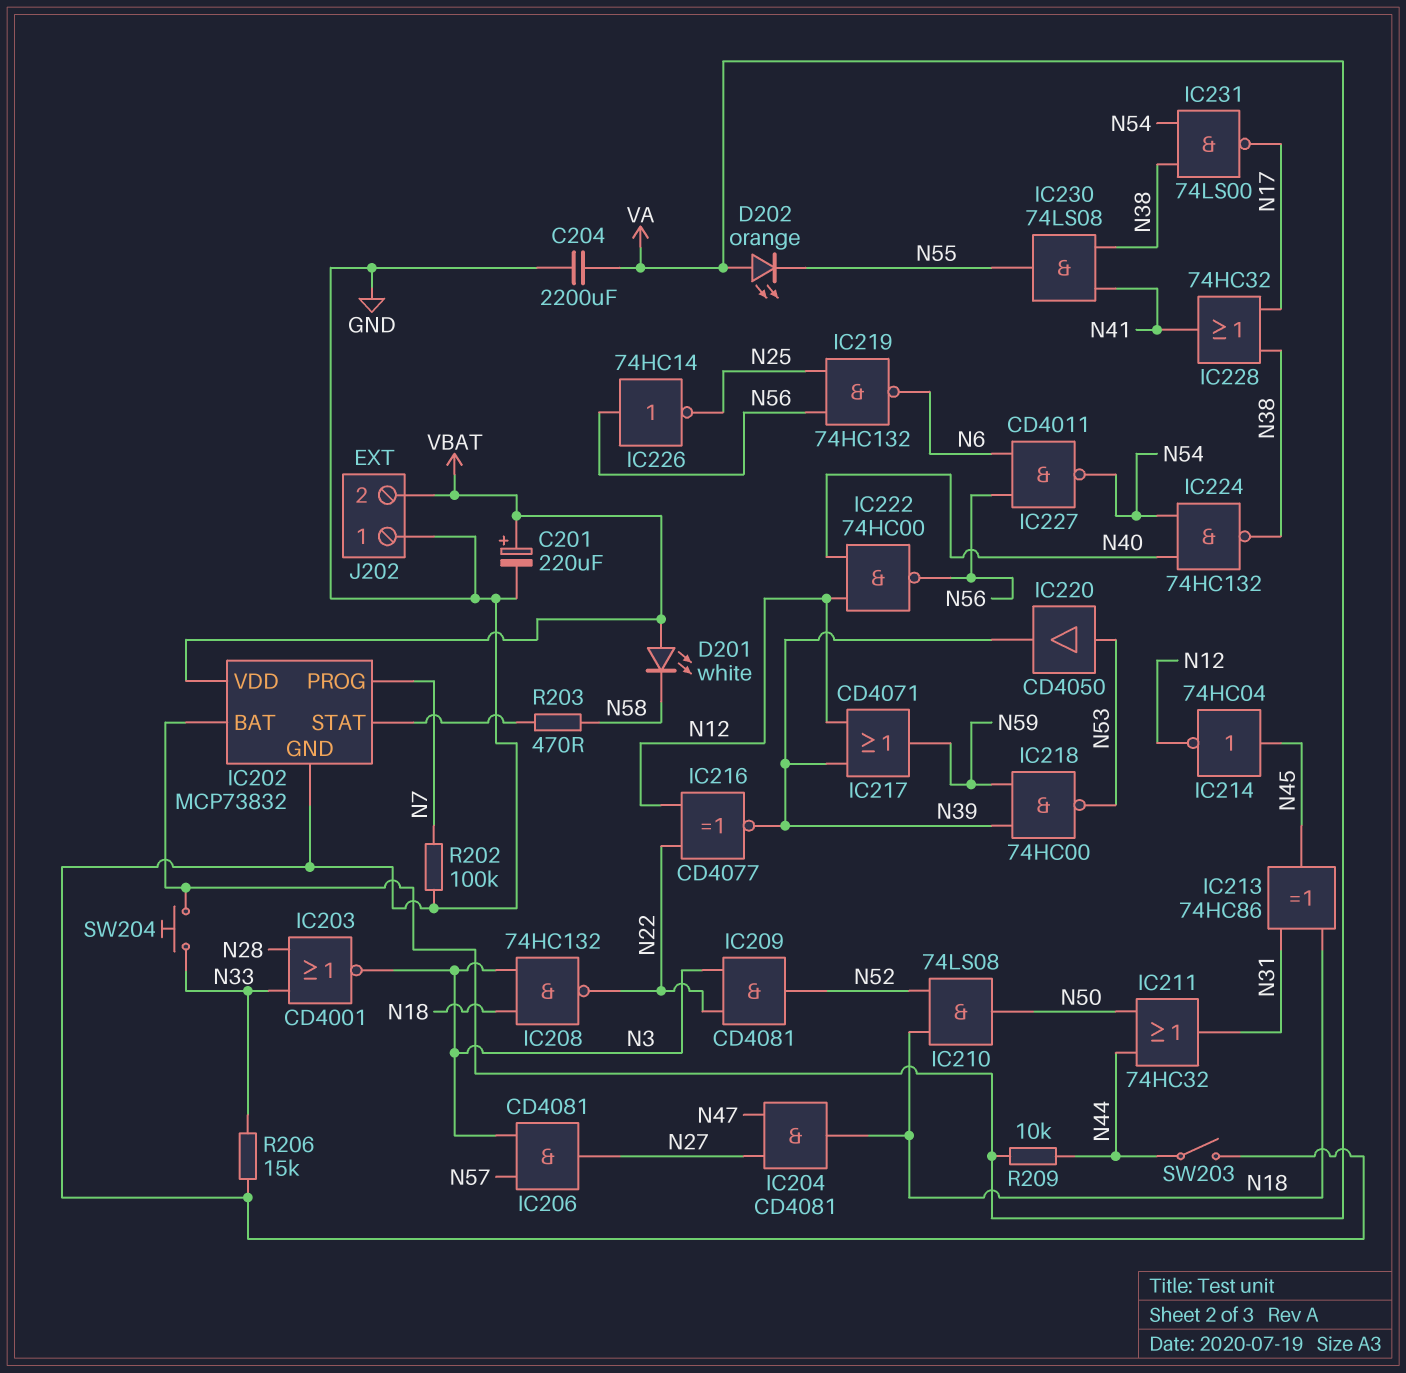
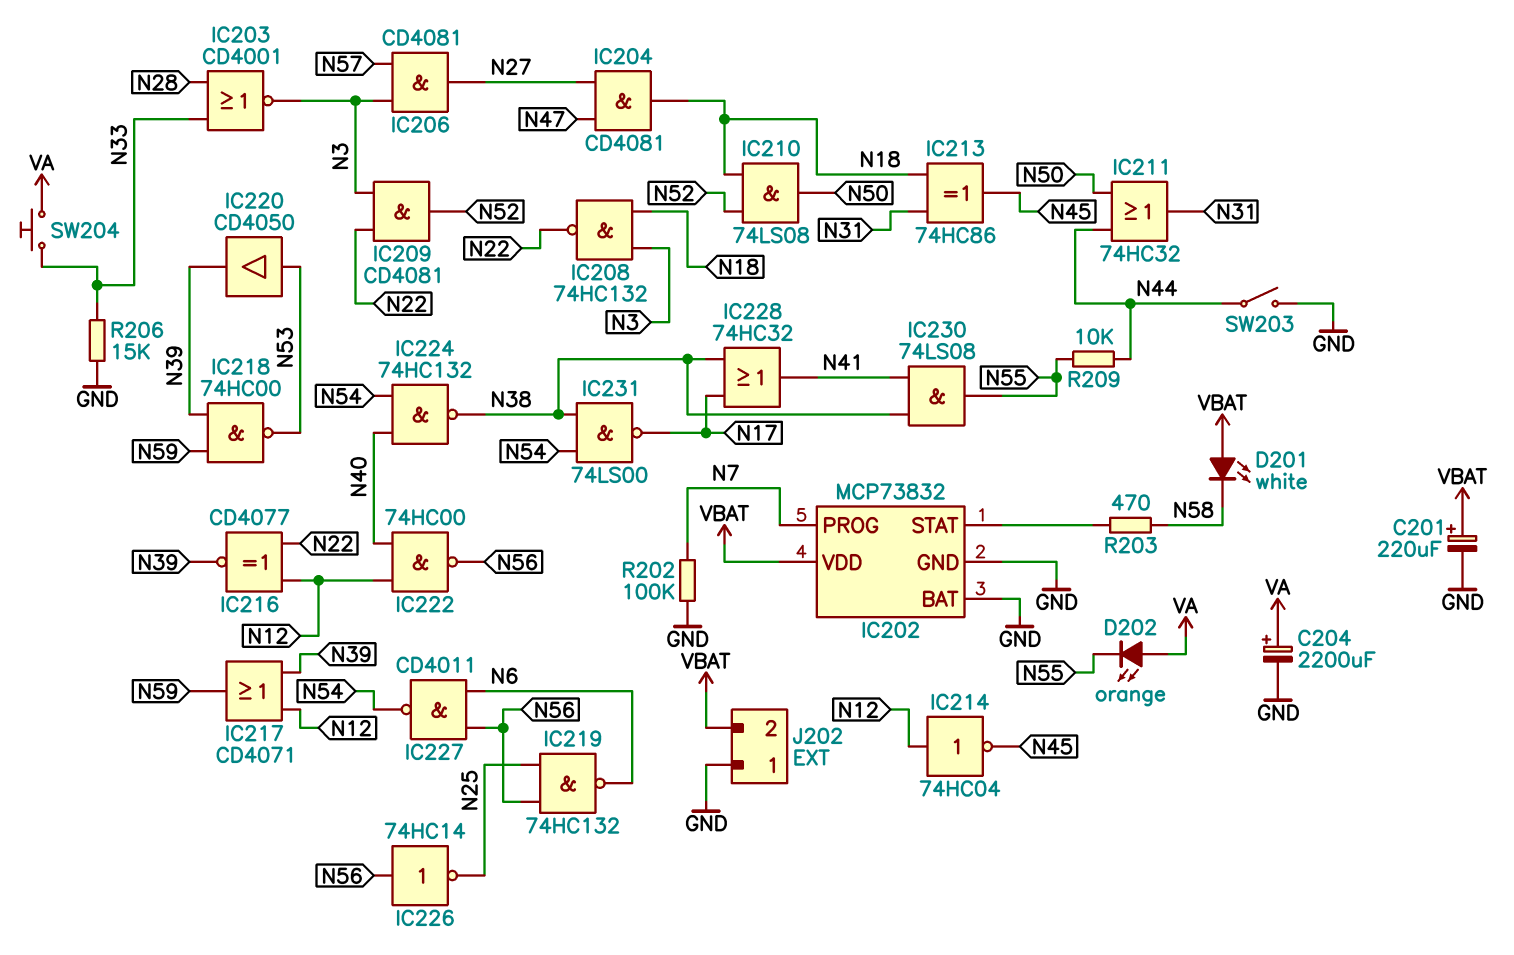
C204: 2200uF (GND, VA) -> 2200uF (plus VA, minus GND)
IC202 pin BAT: VA -> GND
IC214: NOT 74HC04 (in N45, out N12) -> NOT 74HC04 (in N12, out N45)
R209: 10k (N44, VA) -> 10k (N44, N55)

